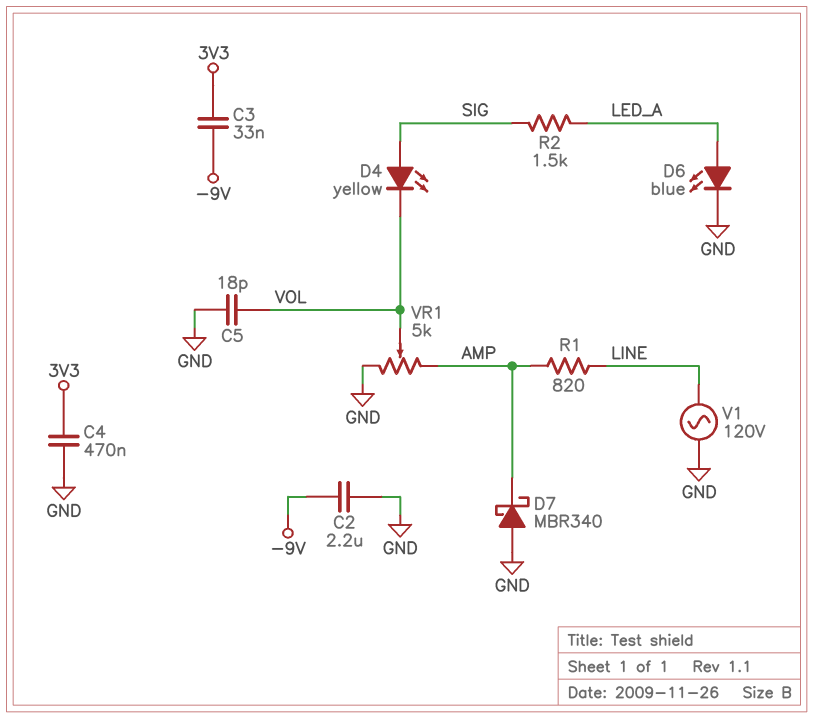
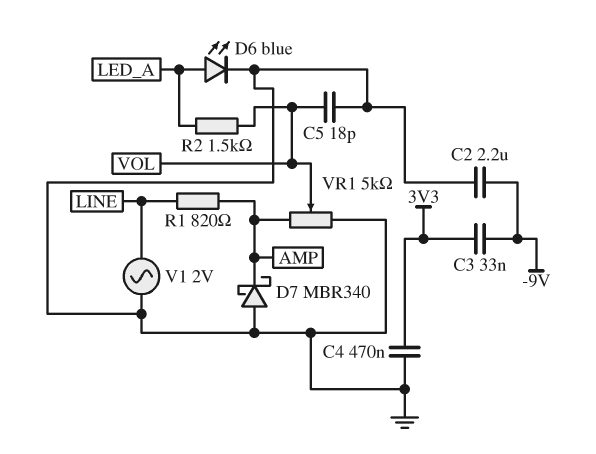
D4: LED yellow (A SIG, K VOL) -> none
R2: 1.5k (LED_A, SIG) -> 1.5k (LED_A, VOL)
V1: AC 120V (GND, LINE) -> AC 2V (GND, LINE)

